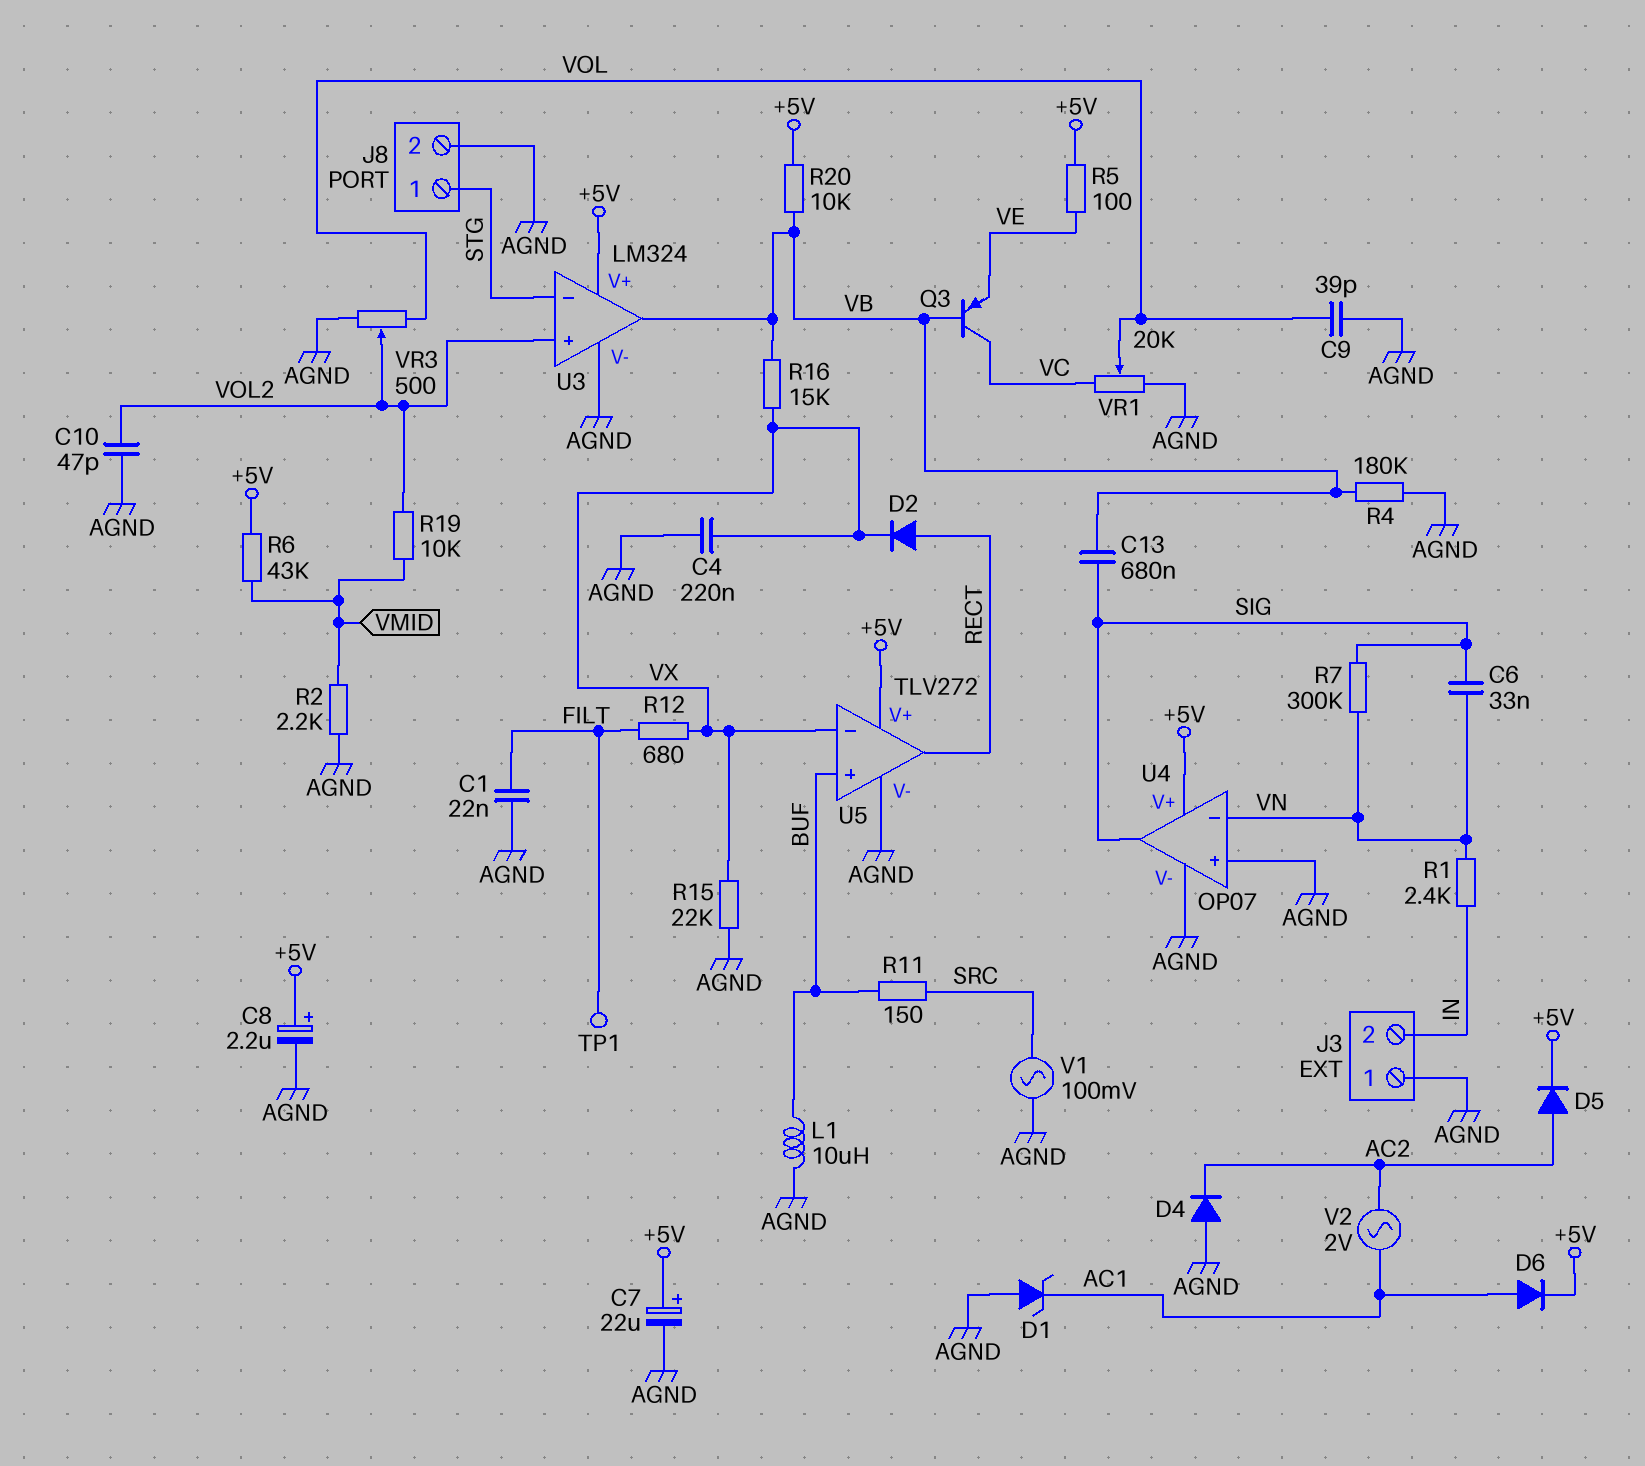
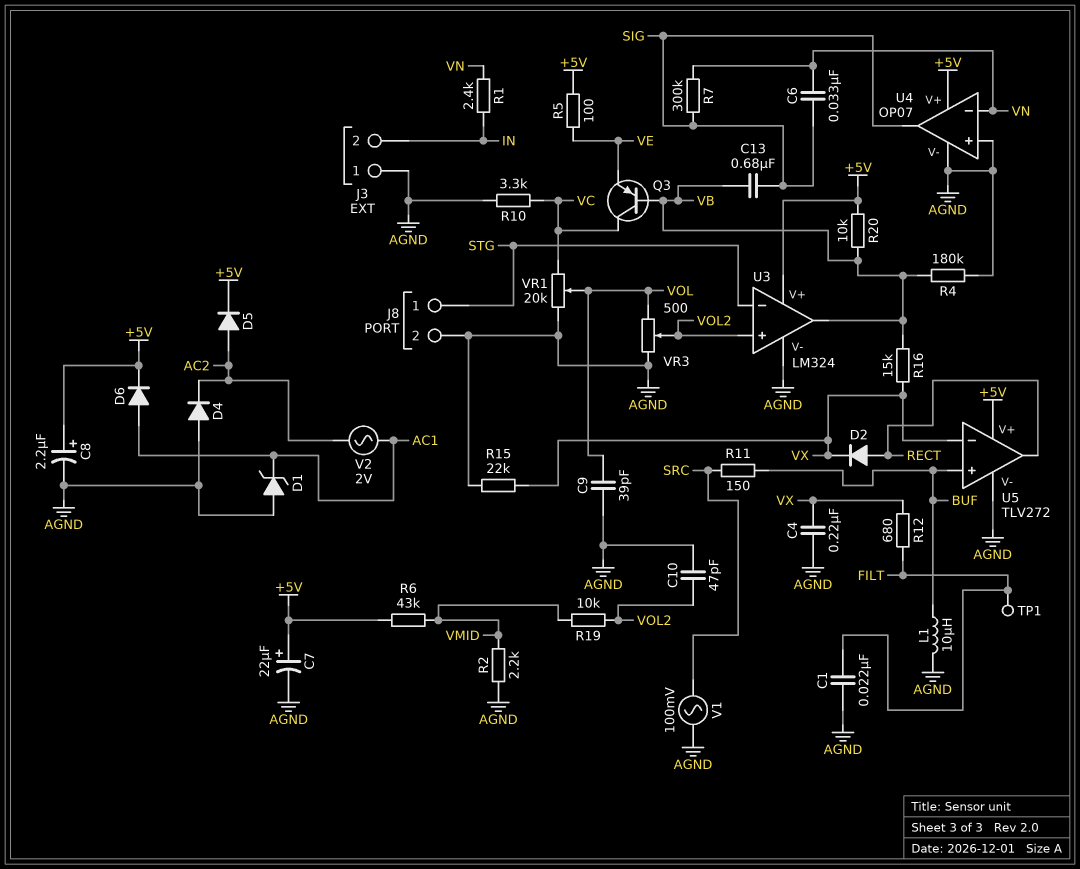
R10: none -> 3.3k (AGND, VC)

